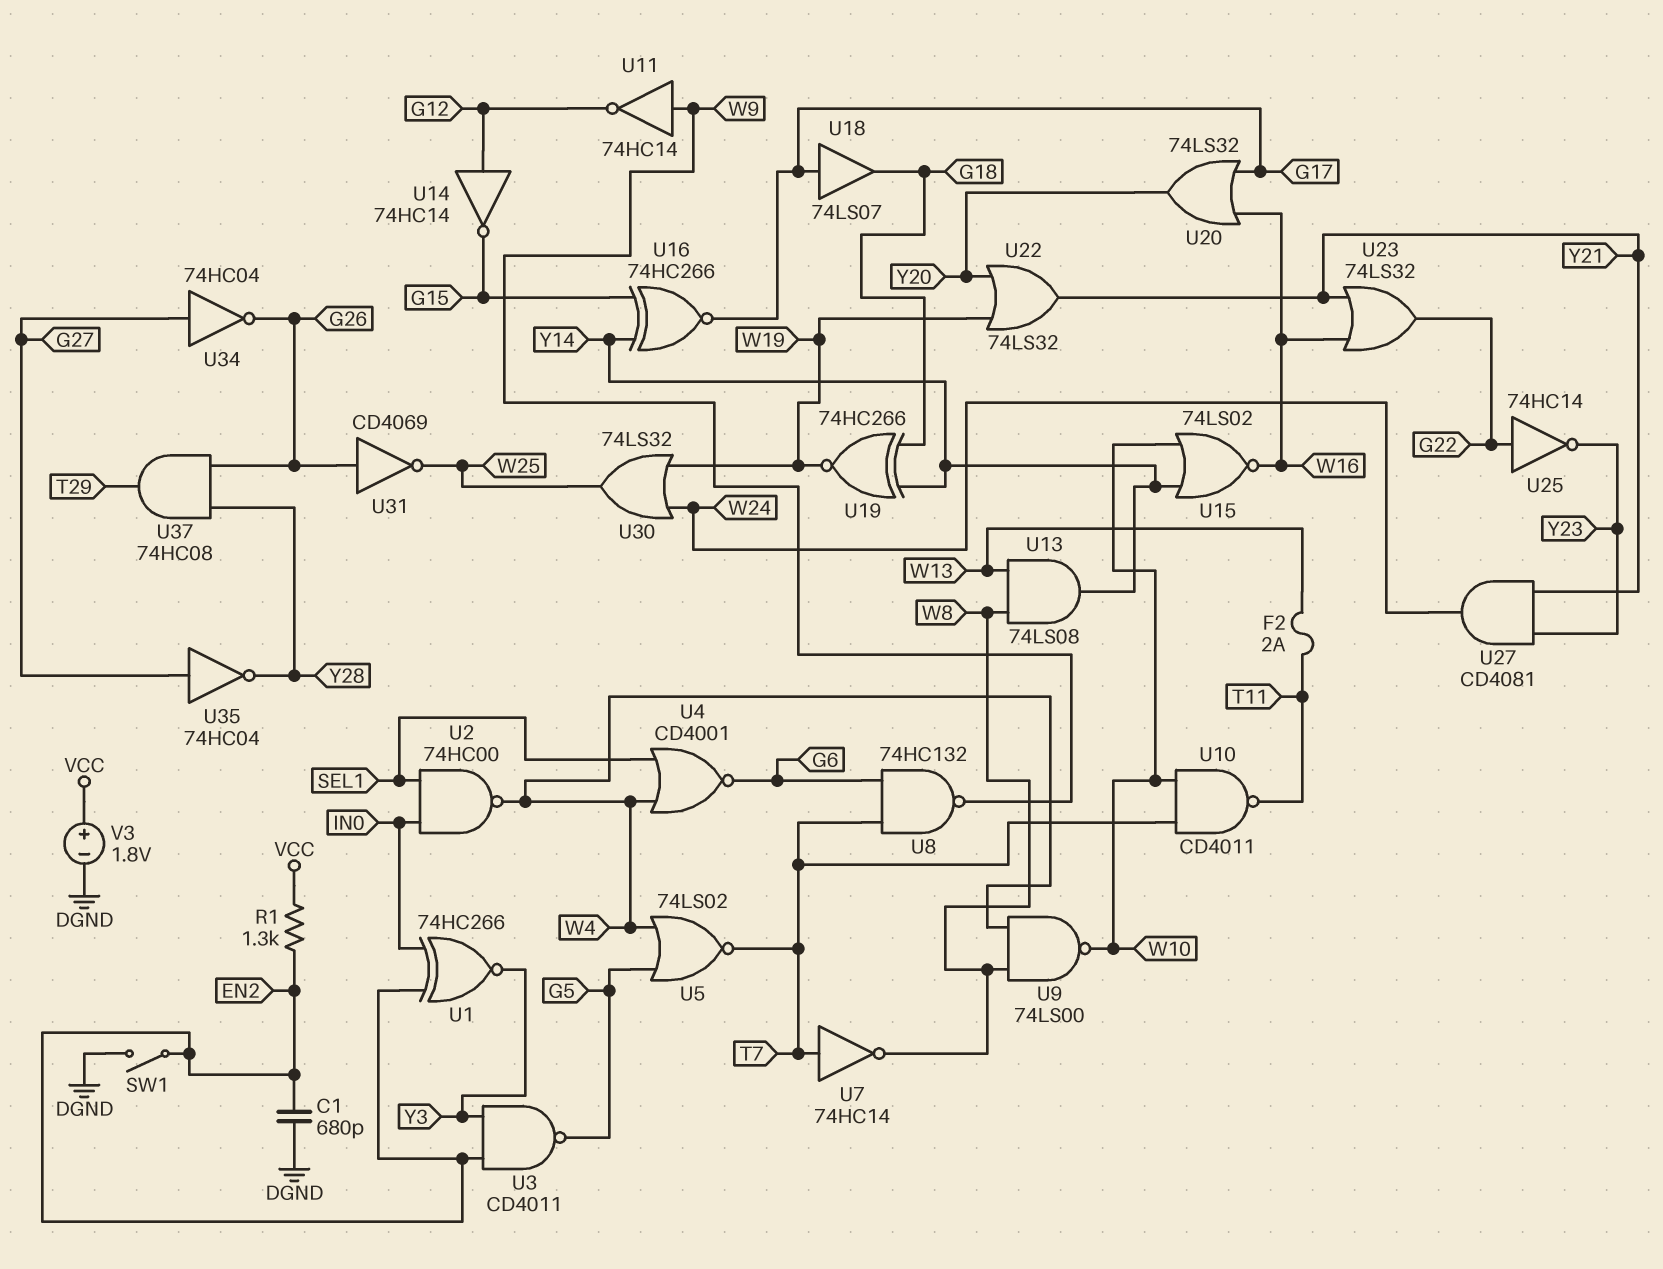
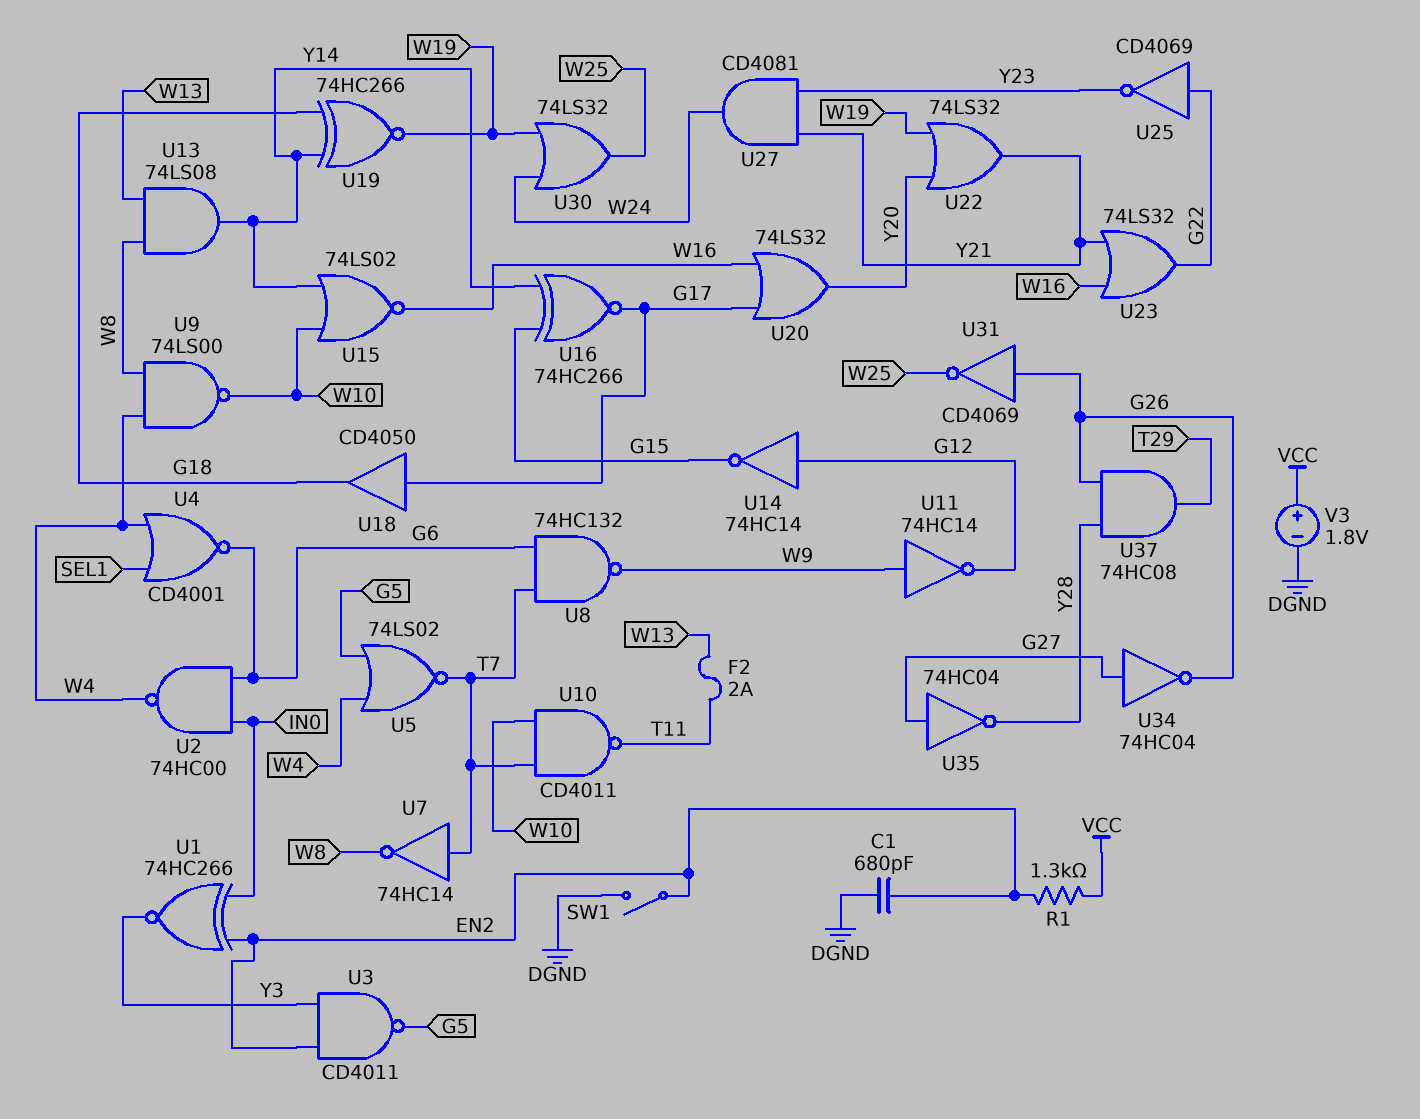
U2: NAND 74HC00 (in IN0, in SEL1, out W4) -> NAND 74HC00 (in G6, in IN0, out W4)
U18: buffer 74LS07 (in G17, out G18) -> buffer CD4050 (in G17, out G18)
U25: NOT 74HC14 (in G22, out Y23) -> NOT CD4069 (in G22, out Y23)

